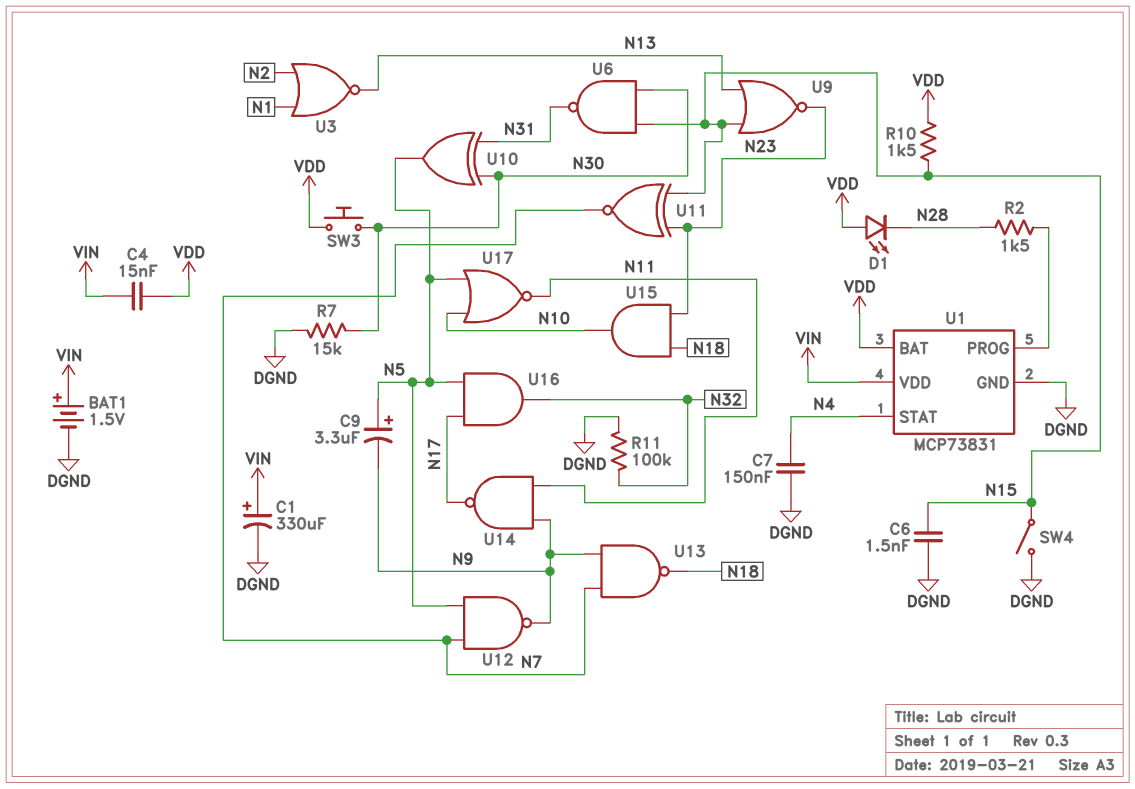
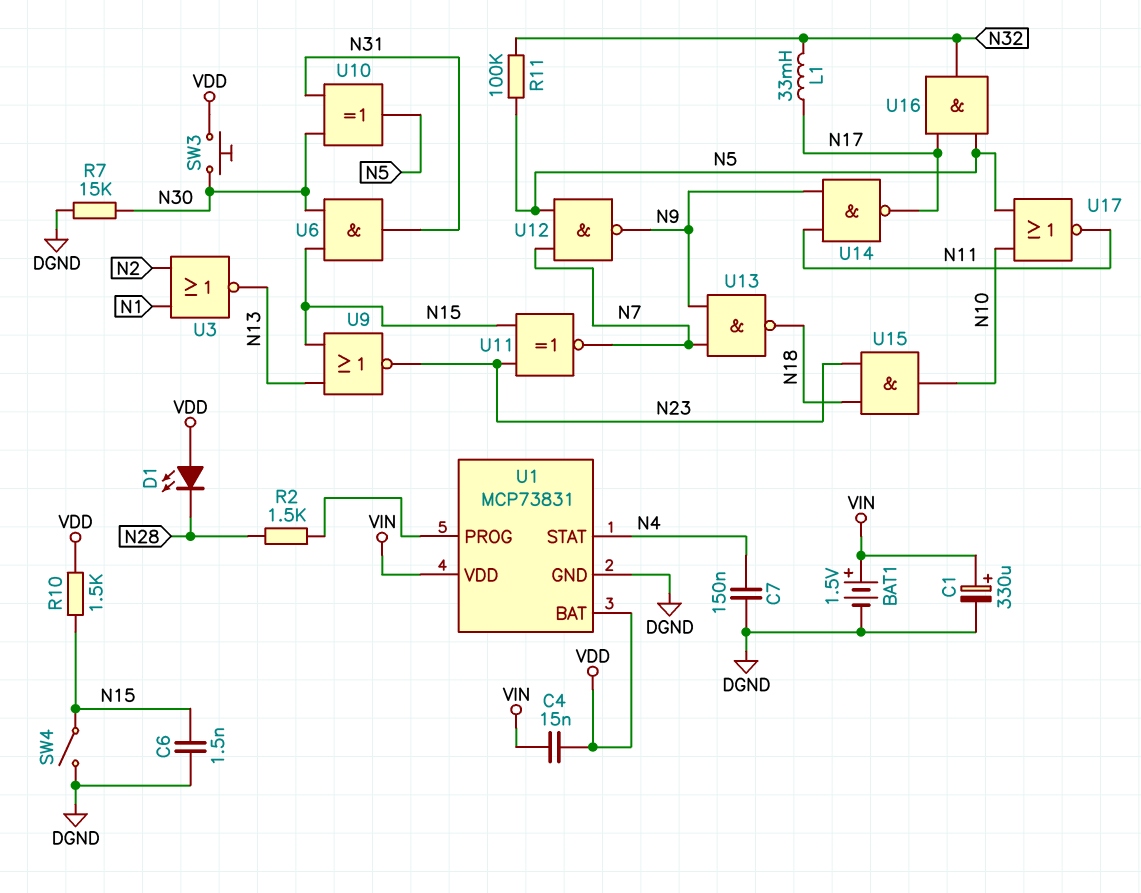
C9: 3.3uF (plus N5, minus N9) -> none
L1: none -> 33mH (N17, N32)
R11: 100k (DGND, N32) -> 100k (N5, N32)
U6: NAND (in N15, in N30, out N31) -> AND (in N15, in N30, out N31)

